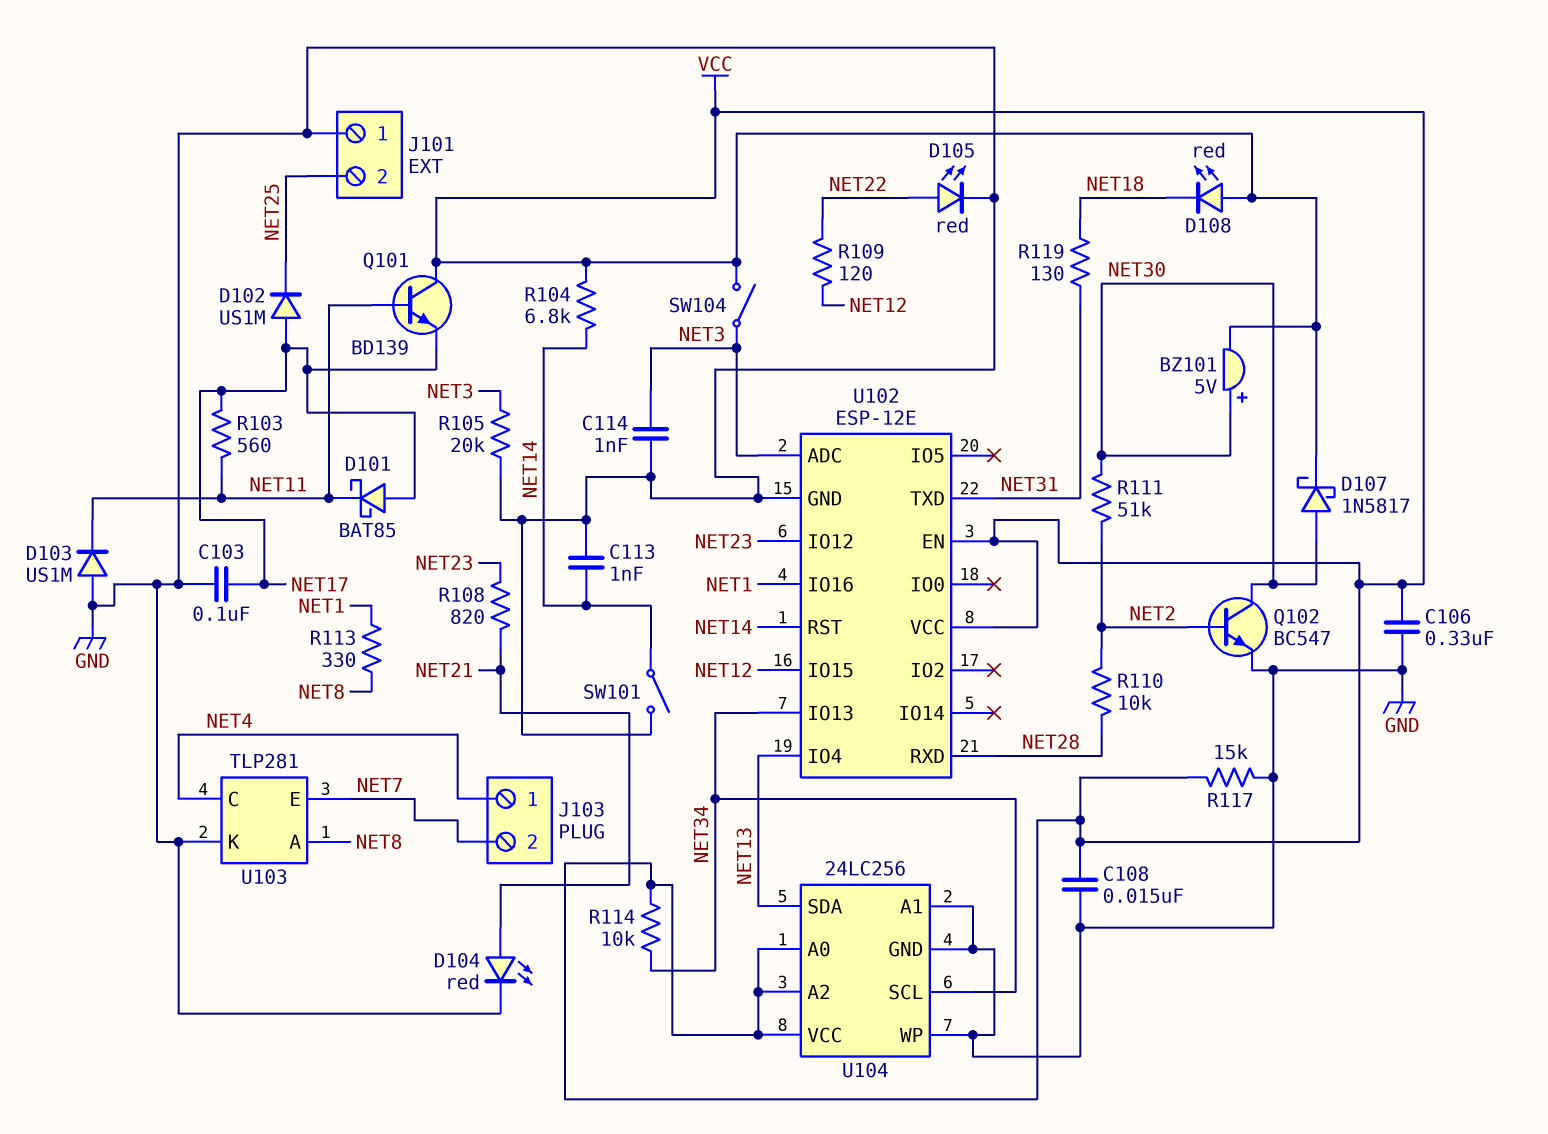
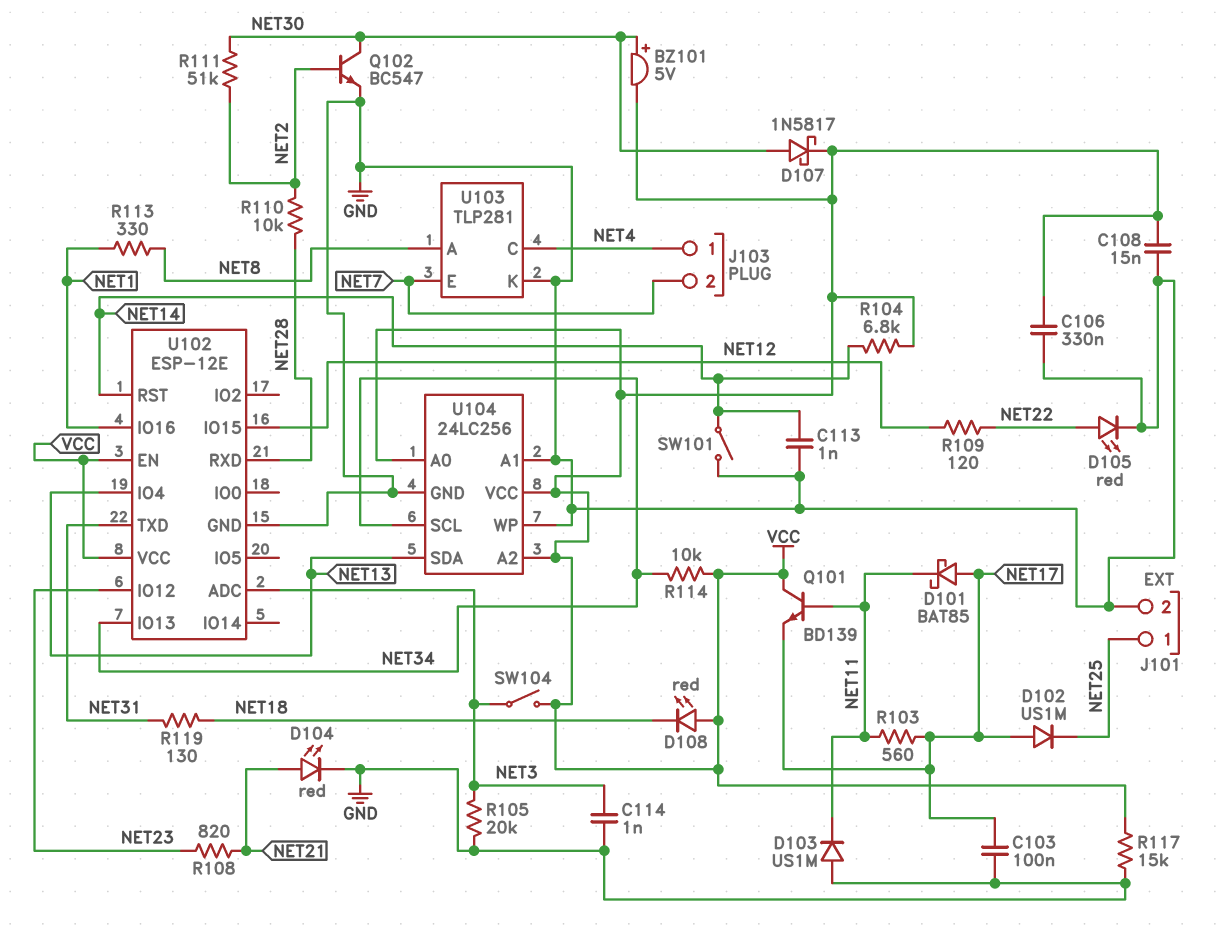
J101 pin 1: GND -> NET25
J101 pin 2: NET25 -> GND

